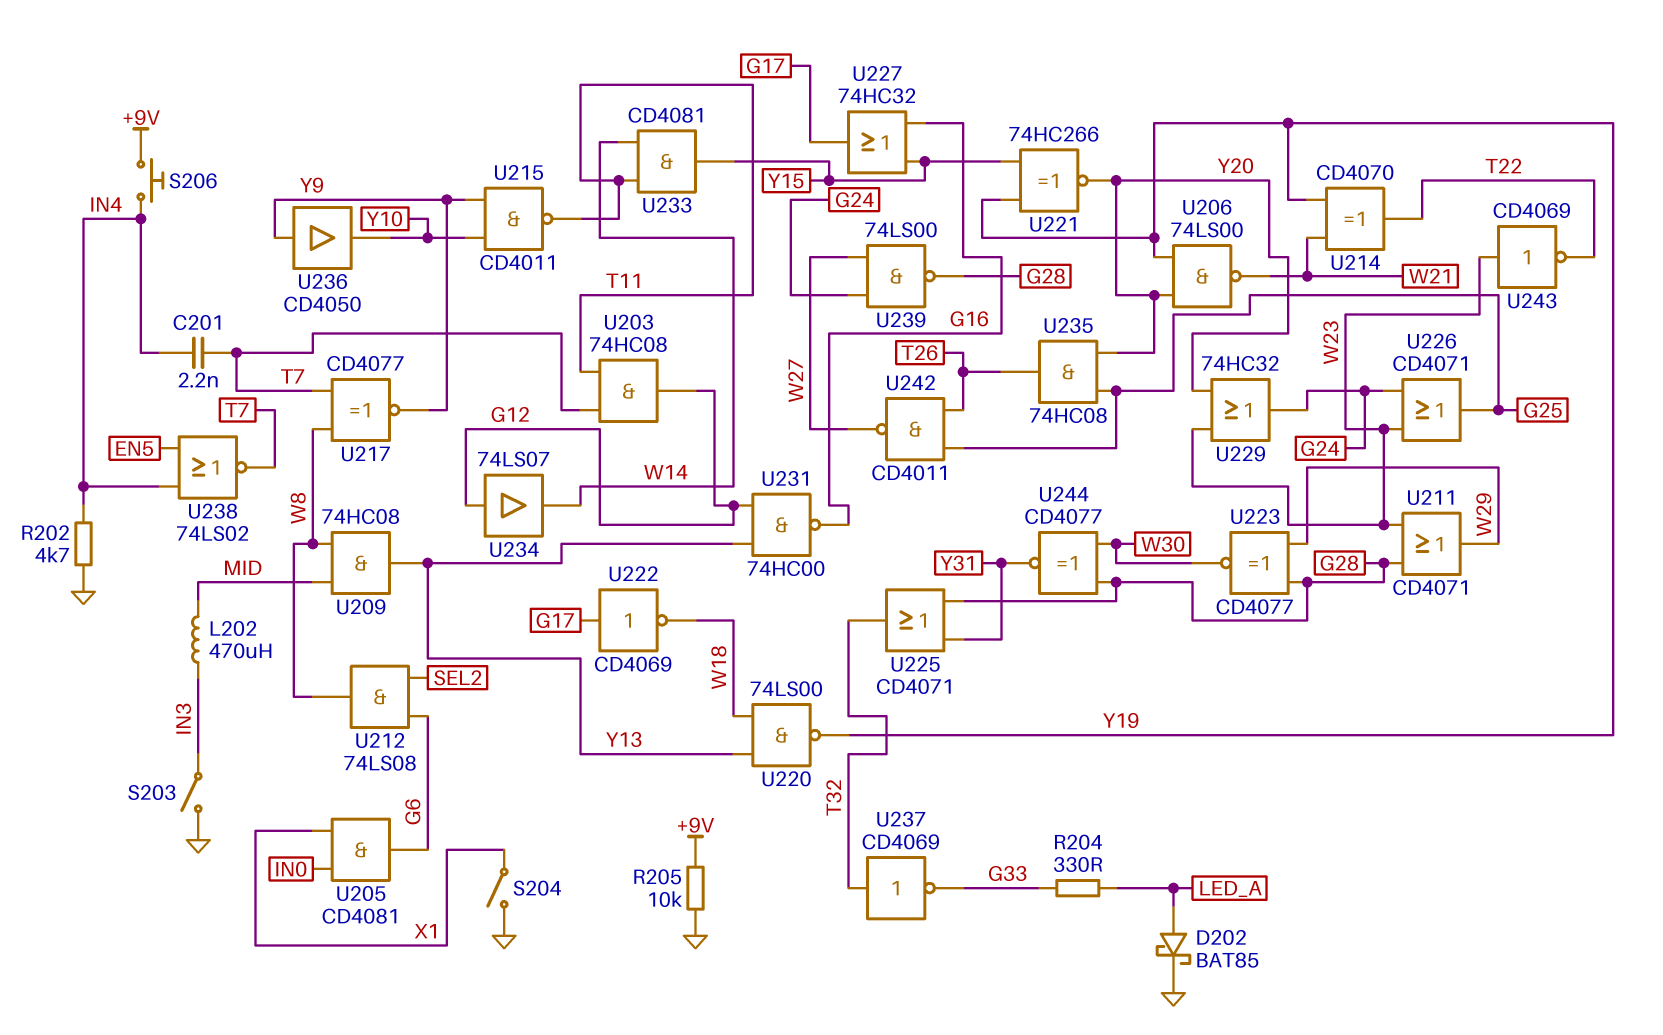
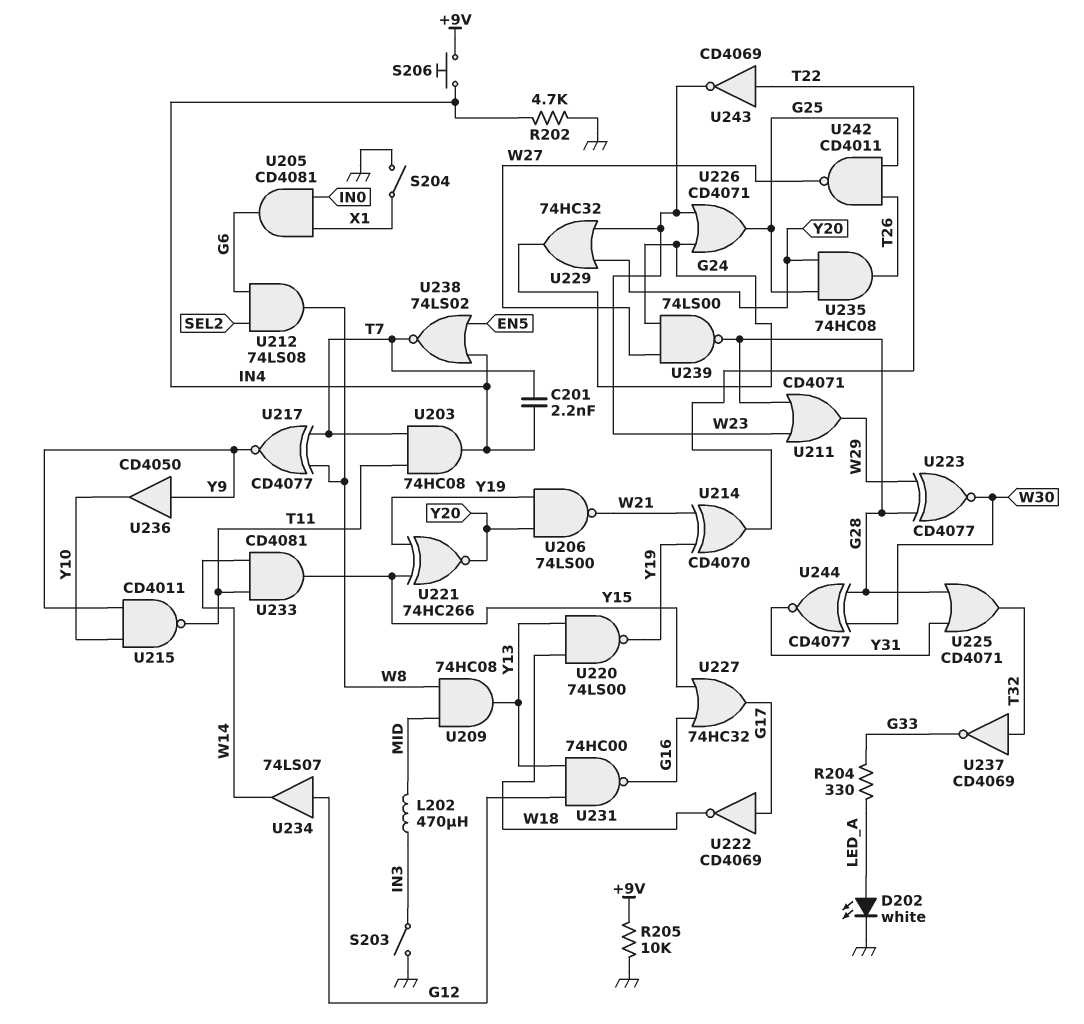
D202: schottky BAT85 (A LED_A, K GND) -> LED white (A LED_A, K GND)
U203: AND 74HC08 (in T7, in T11, out G12) -> AND 74HC08 (in T7, in T11, out IN4)
U243: NOT CD4069 (in W23, out T22) -> NOT CD4069 (in T22, out W23)

